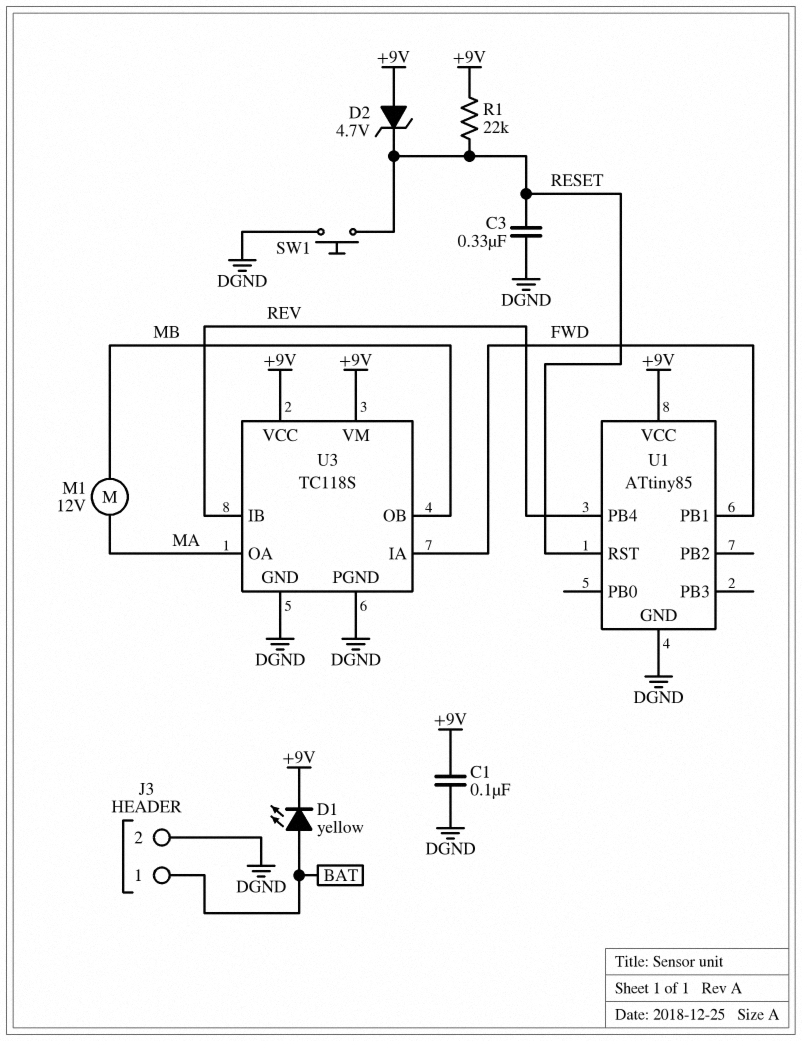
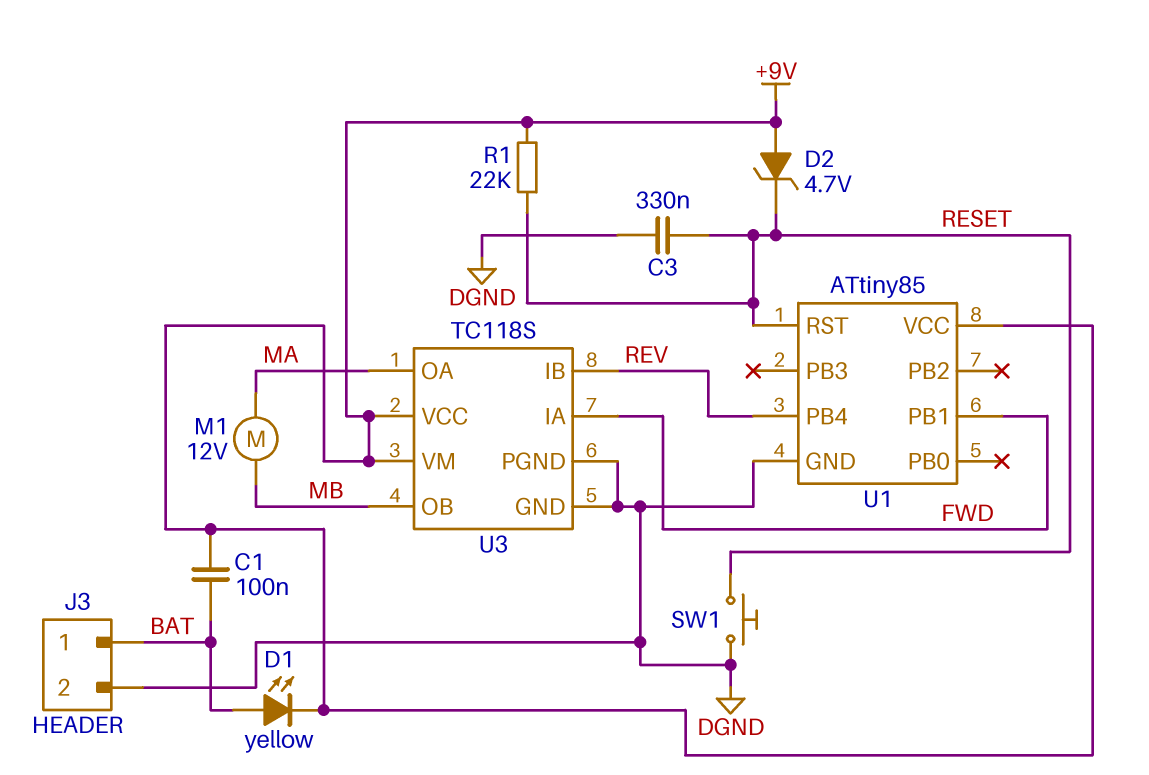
C1: 100nF (+9V, DGND) -> 100nF (+9V, BAT)

